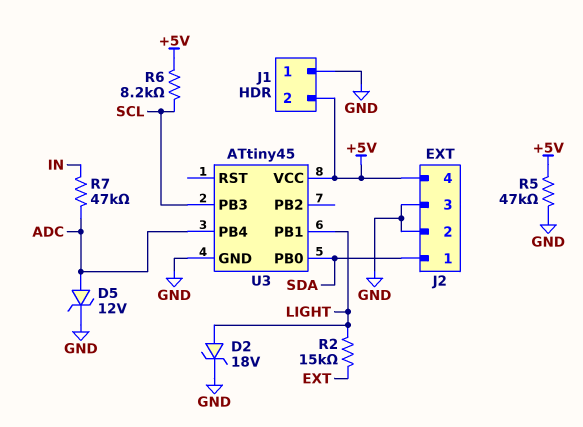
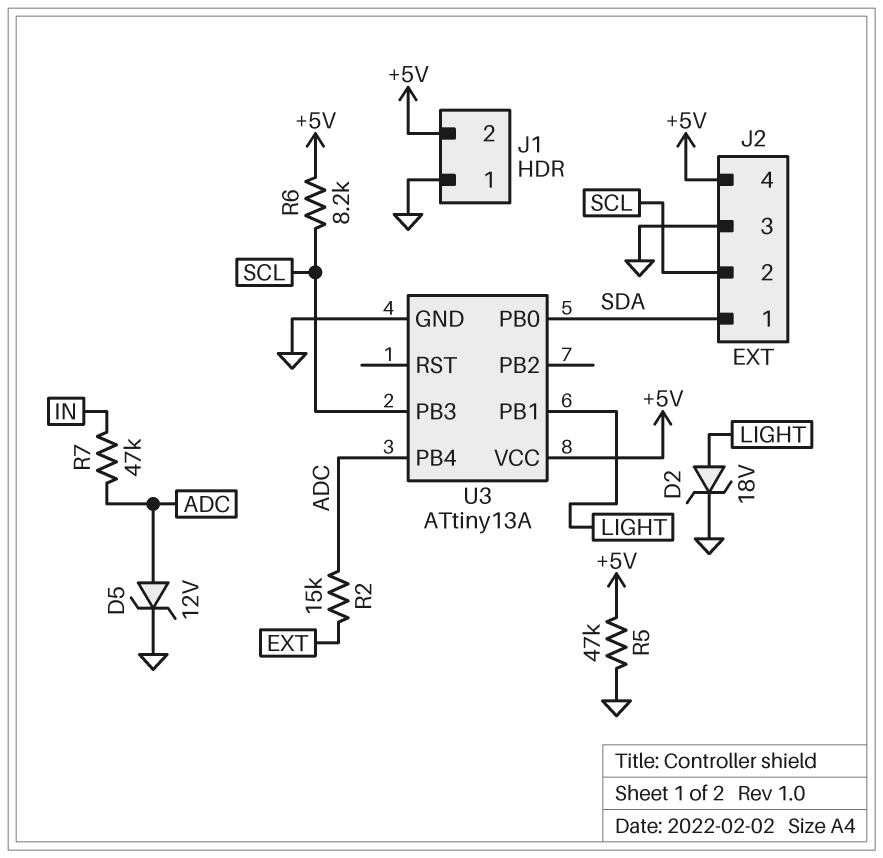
J2 pin 2: GND -> SCL
R2: 15k (EXT, LIGHT) -> 15k (ADC, EXT)
U3: ATtiny45 -> ATtiny13A

